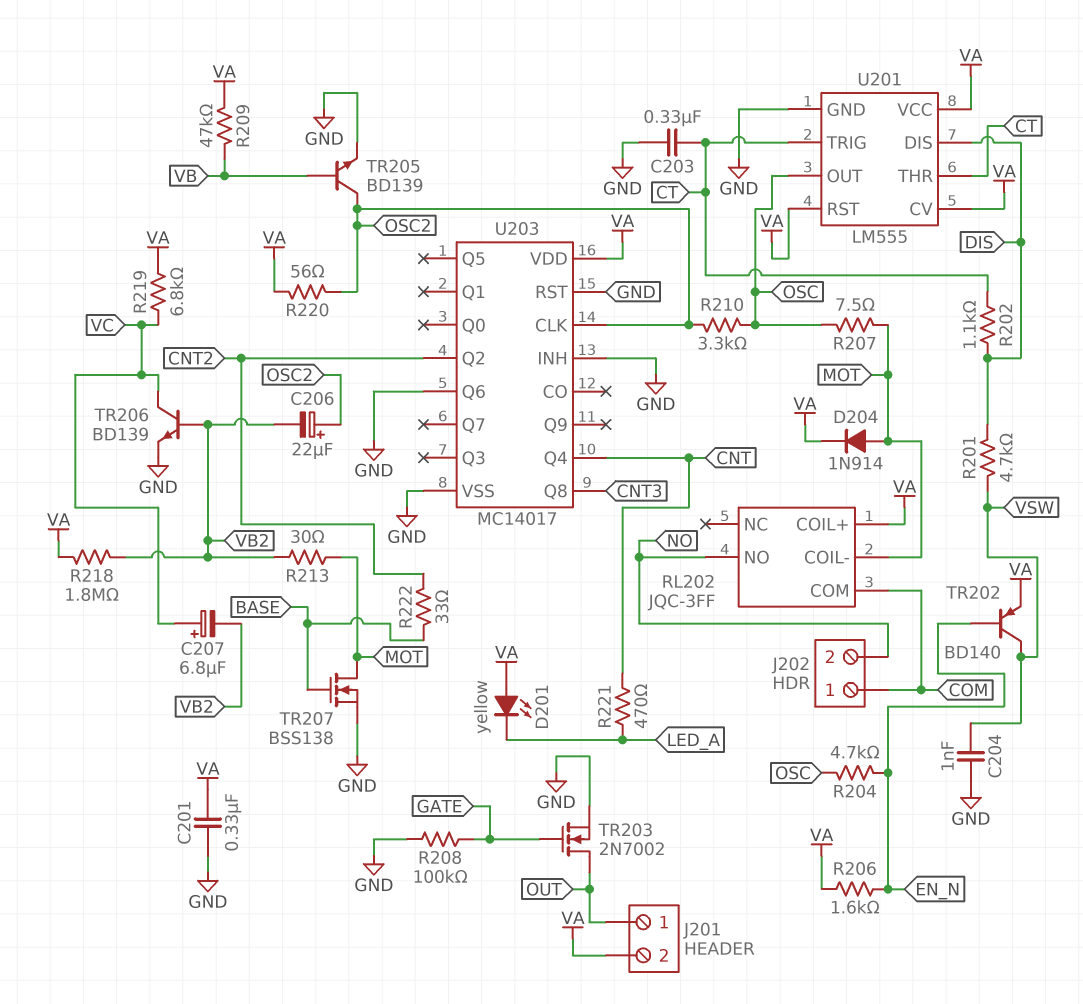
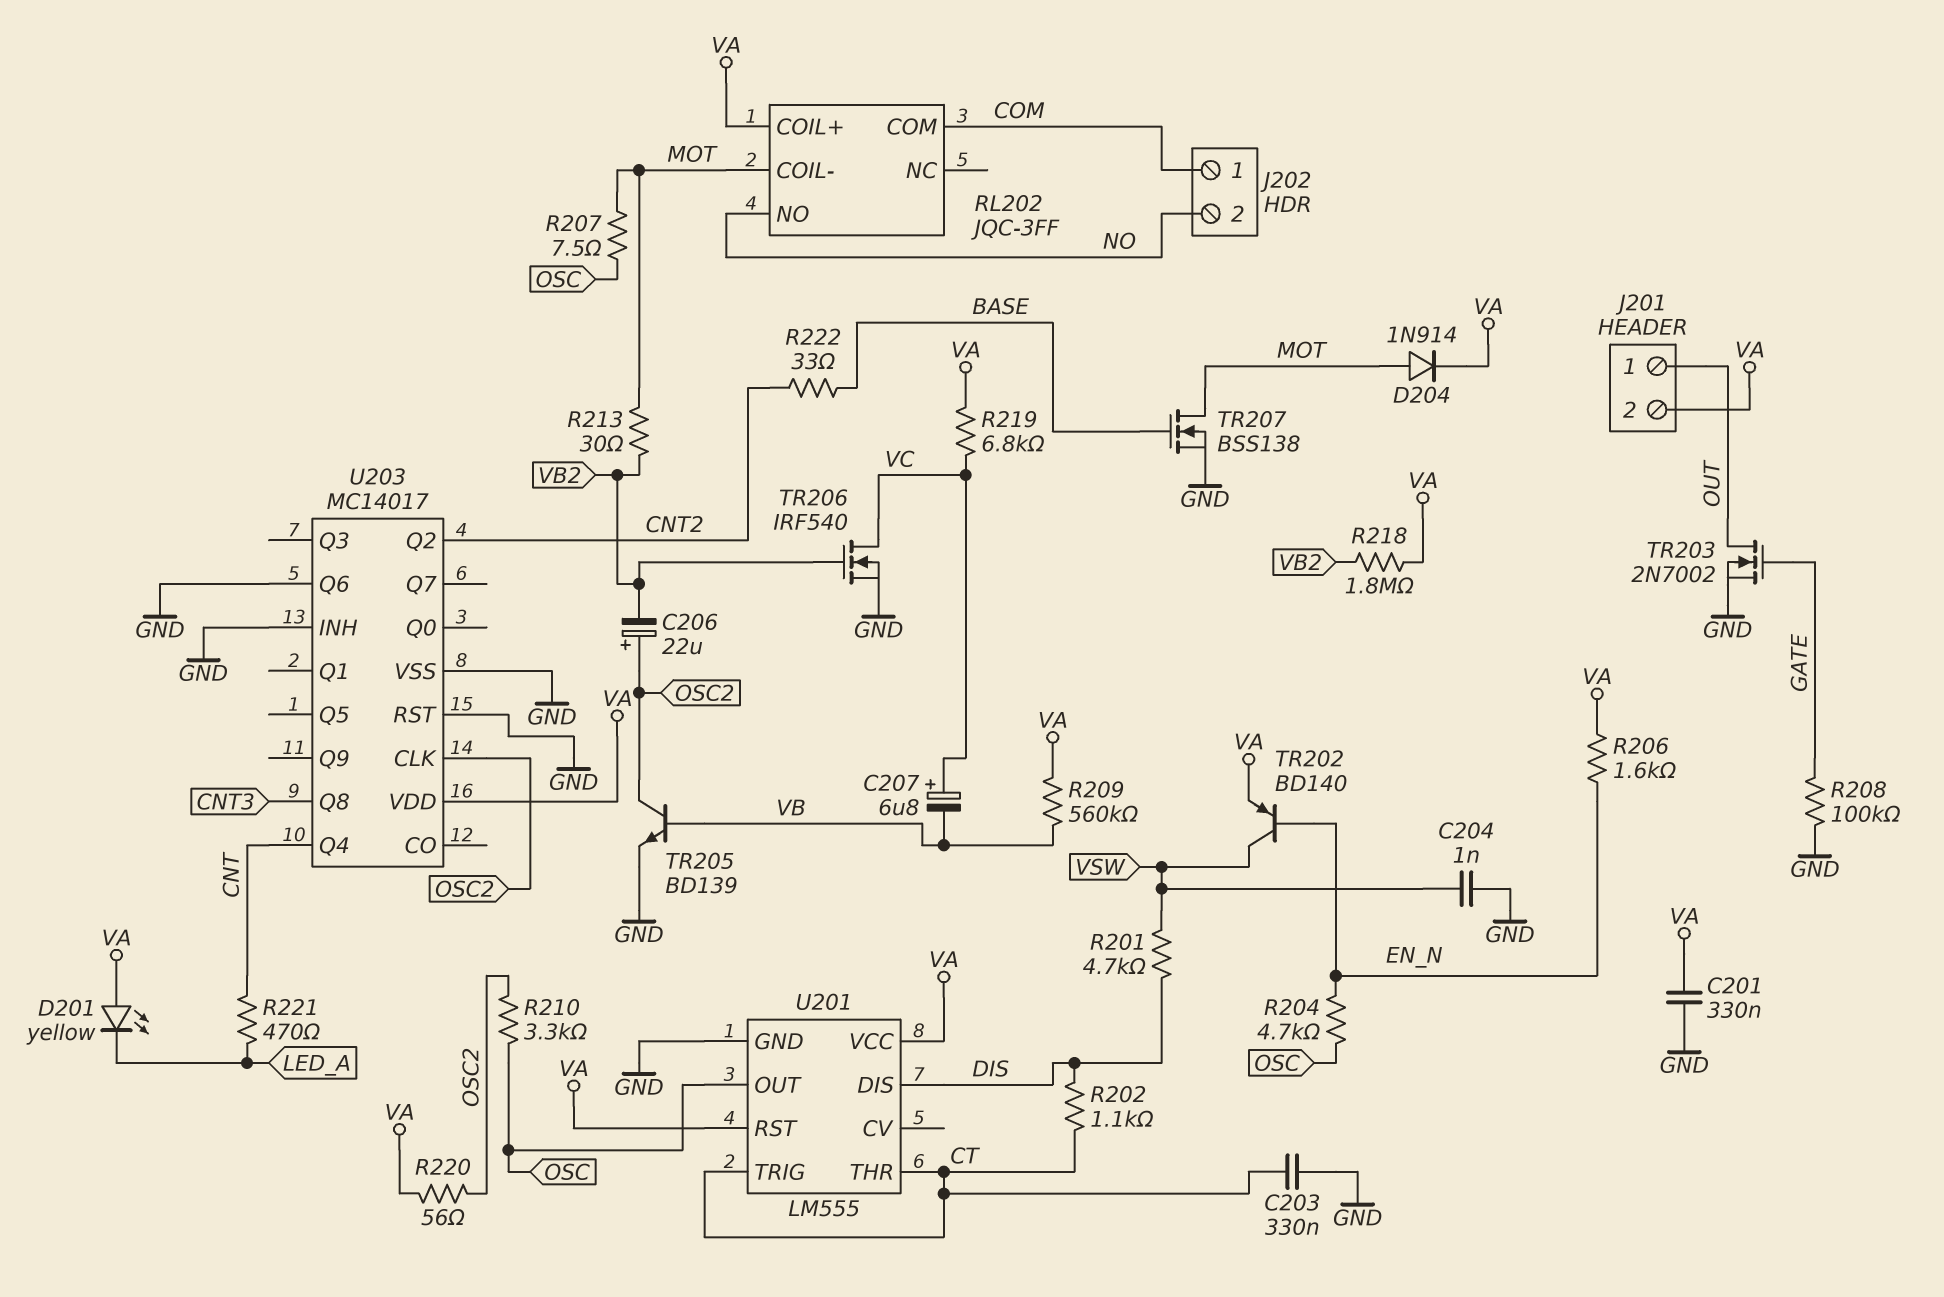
C207: 6.8uF (plus VC, minus VB2) -> 6.8uF (plus VC, minus VB)
R209: 47k (VA, VB) -> 560k (VA, VB)
TR206: NPN BD139 (B VB2, C VC, E GND) -> NMOS IRF540 (G VB2, D VC, S GND)
U201 pin CV: VA -> none

